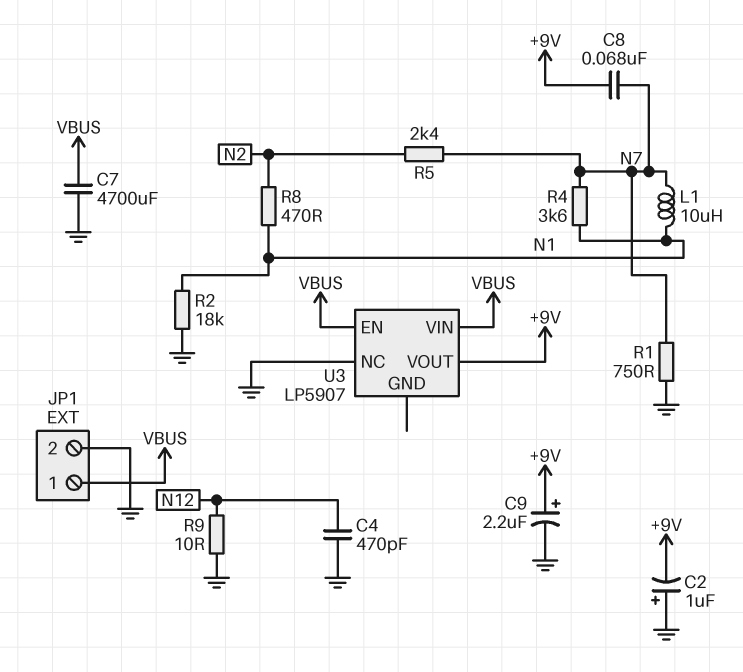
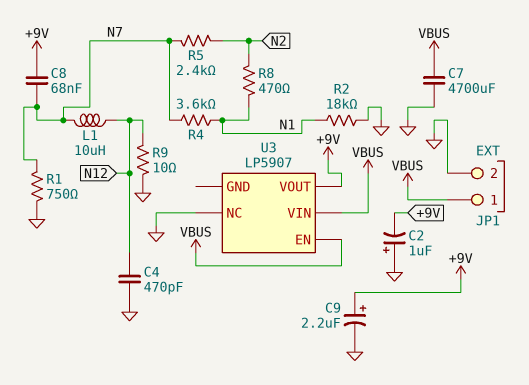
L1: 10uH (N1, N7) -> 10uH (N7, N12)

